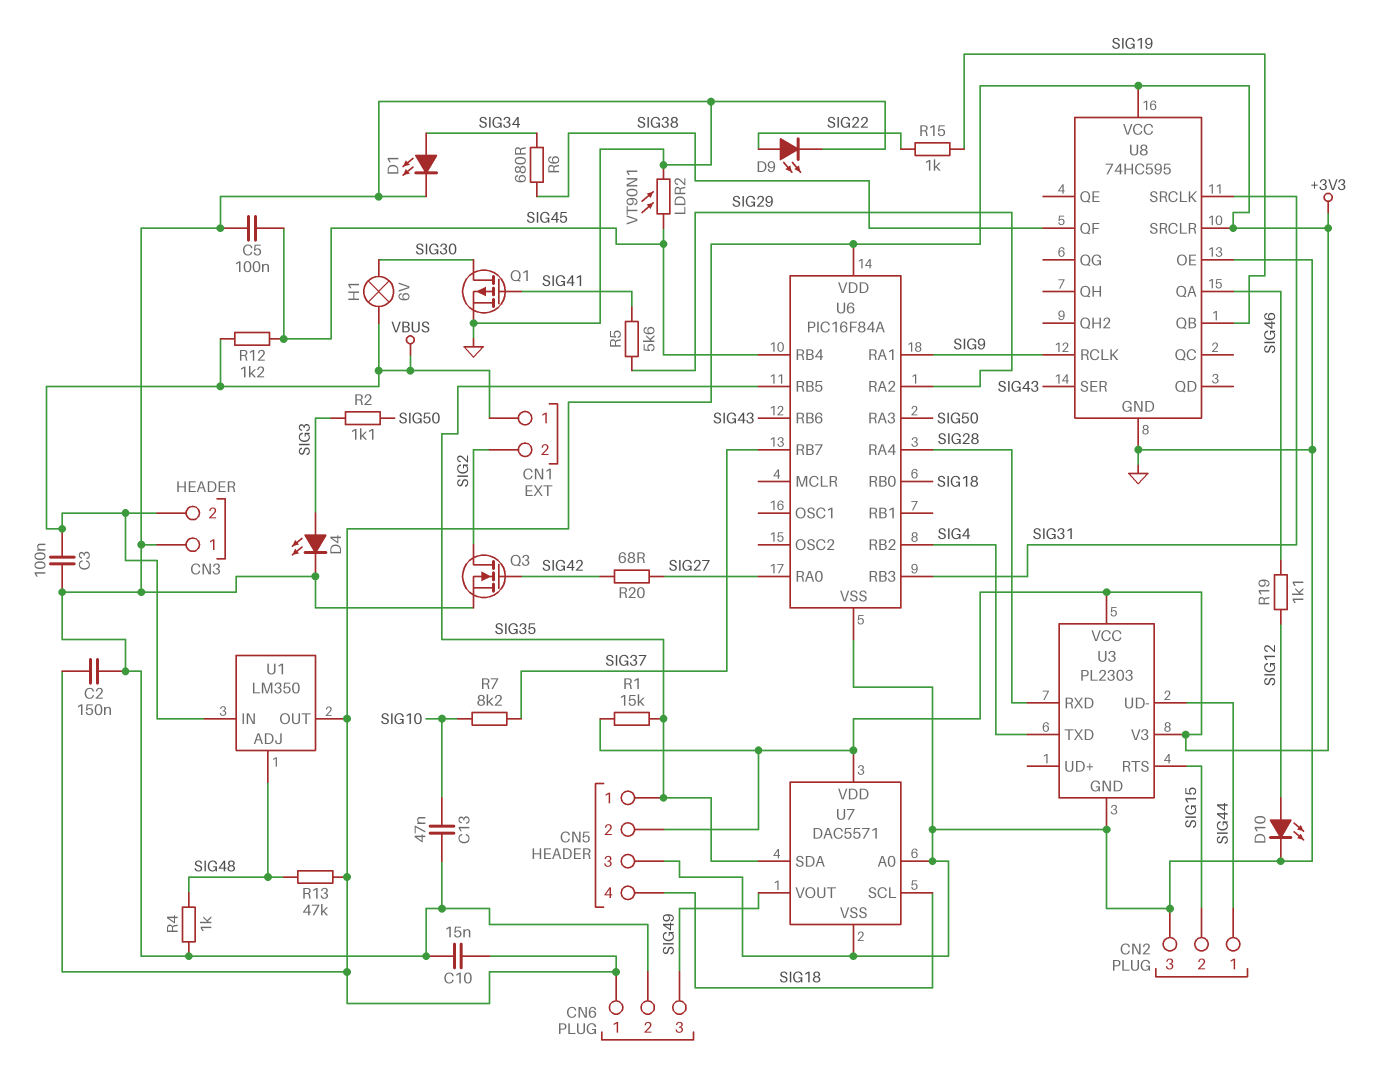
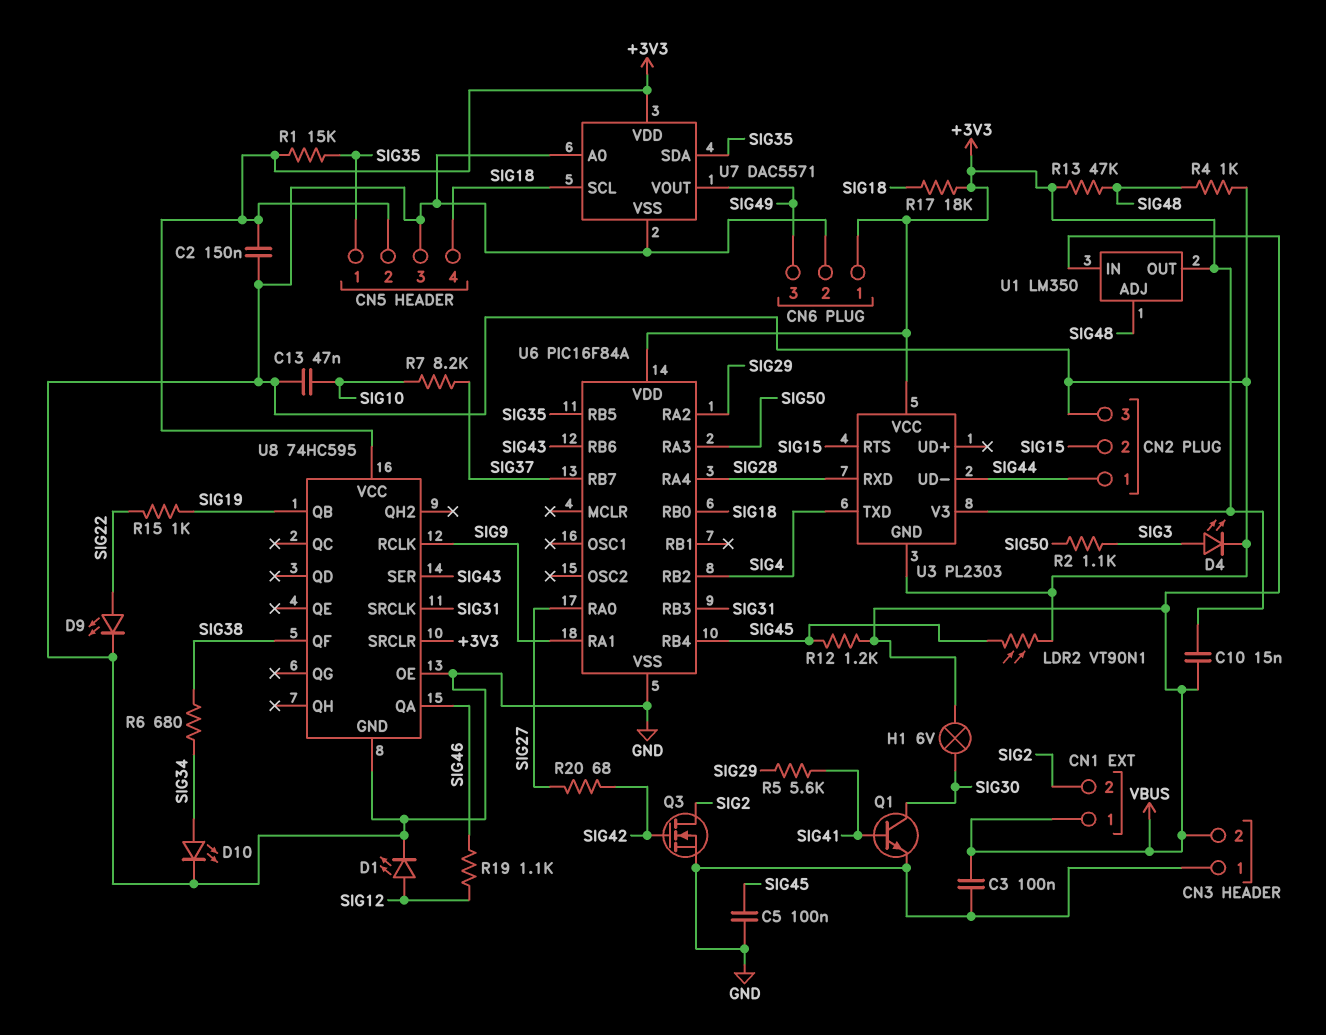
C10: 15nF (+3V3, GND) -> 15nF (+3V3, VBUS)
D1: LED (A SIG34, K GND) -> LED (A SIG12, K GND)
D10: LED (A SIG12, K GND) -> LED (A SIG34, K GND)
Q1: PMOS (G SIG41, D SIG30, S GND) -> NPN (B SIG41, C SIG30, E GND)
R17: none -> 18k (+3V3, SIG18)

